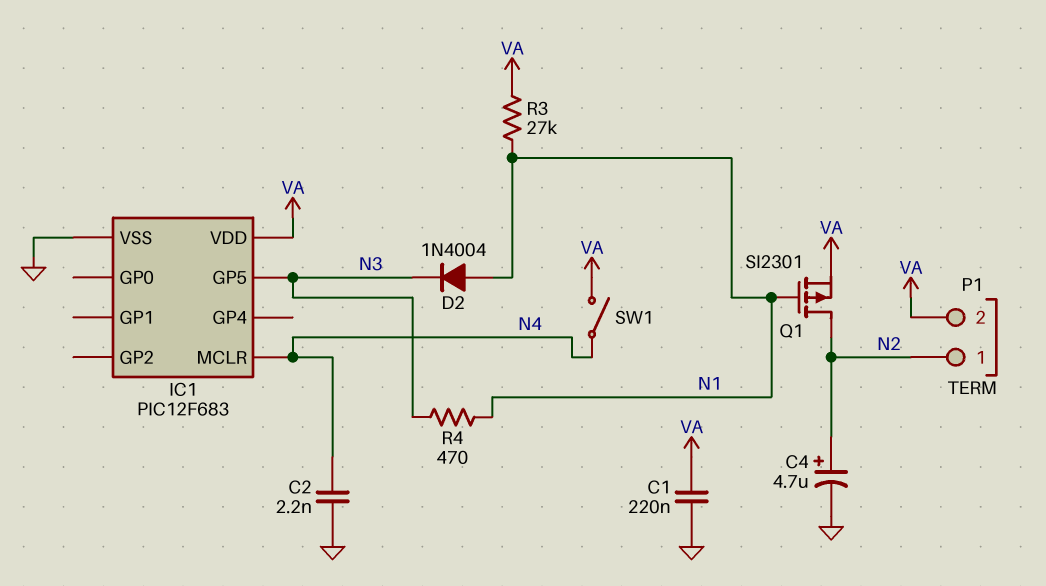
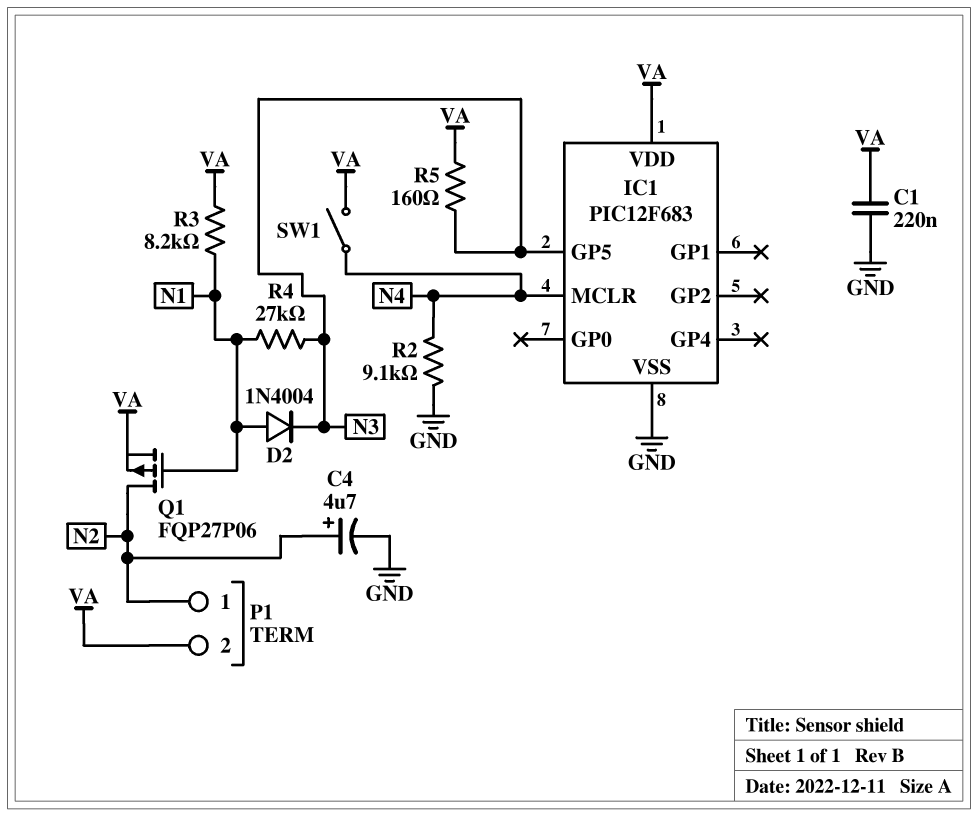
C2: 2.2nF (GND, N4) -> none
Q1: PMOS SI2301 (G N1, D N2, S VA) -> PMOS FQP27P06 (G N1, D N2, S VA)
R2: none -> 9.1k (GND, N4)
R3: 27k (N1, VA) -> 8.2k (N1, VA)
R4: 470 (N1, N3) -> 27k (N1, N3)
R5: none -> 160 (N3, VA)

